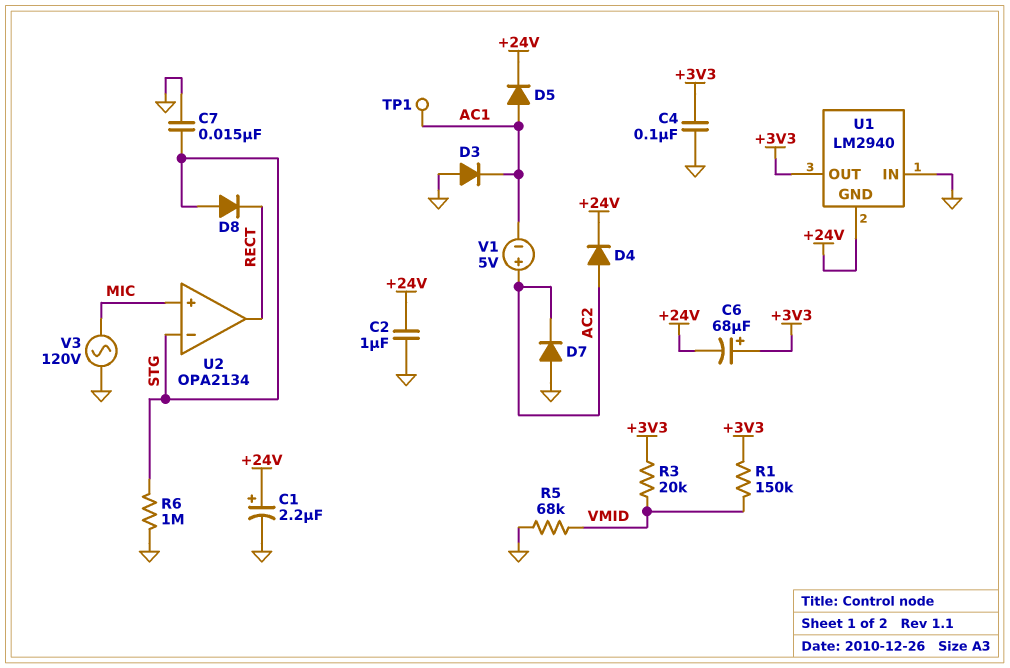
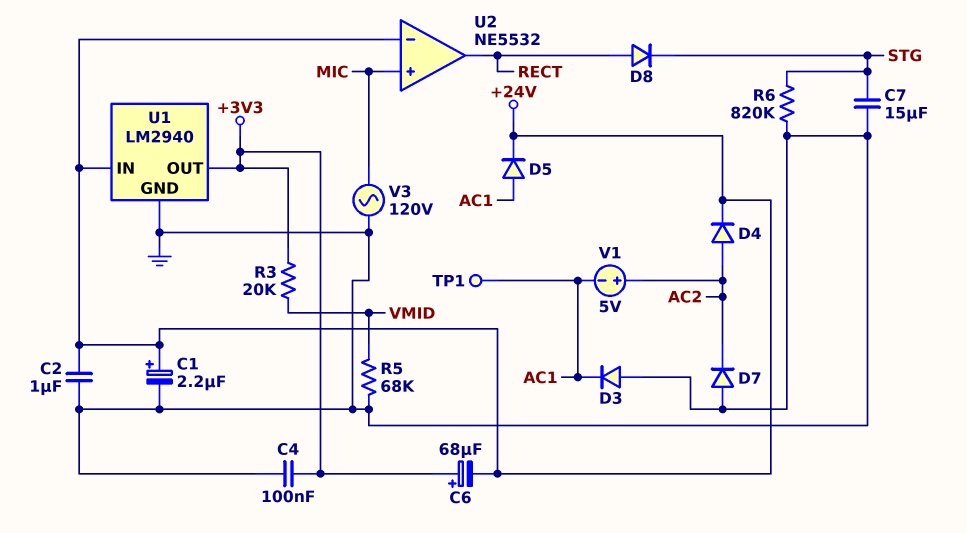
C7: 15nF (GND, STG) -> 15uF (GND, STG)
D8: diode (A STG, K RECT) -> diode (A RECT, K STG)
R1: 150k (+3V3, VMID) -> none
R6: 1M (GND, STG) -> 820k (GND, STG)
U1 pin GND: +24V -> GND
U1 pin IN: GND -> +24V
U2: OPA2134 -> NE5532
U2 pin in-: STG -> +24V

